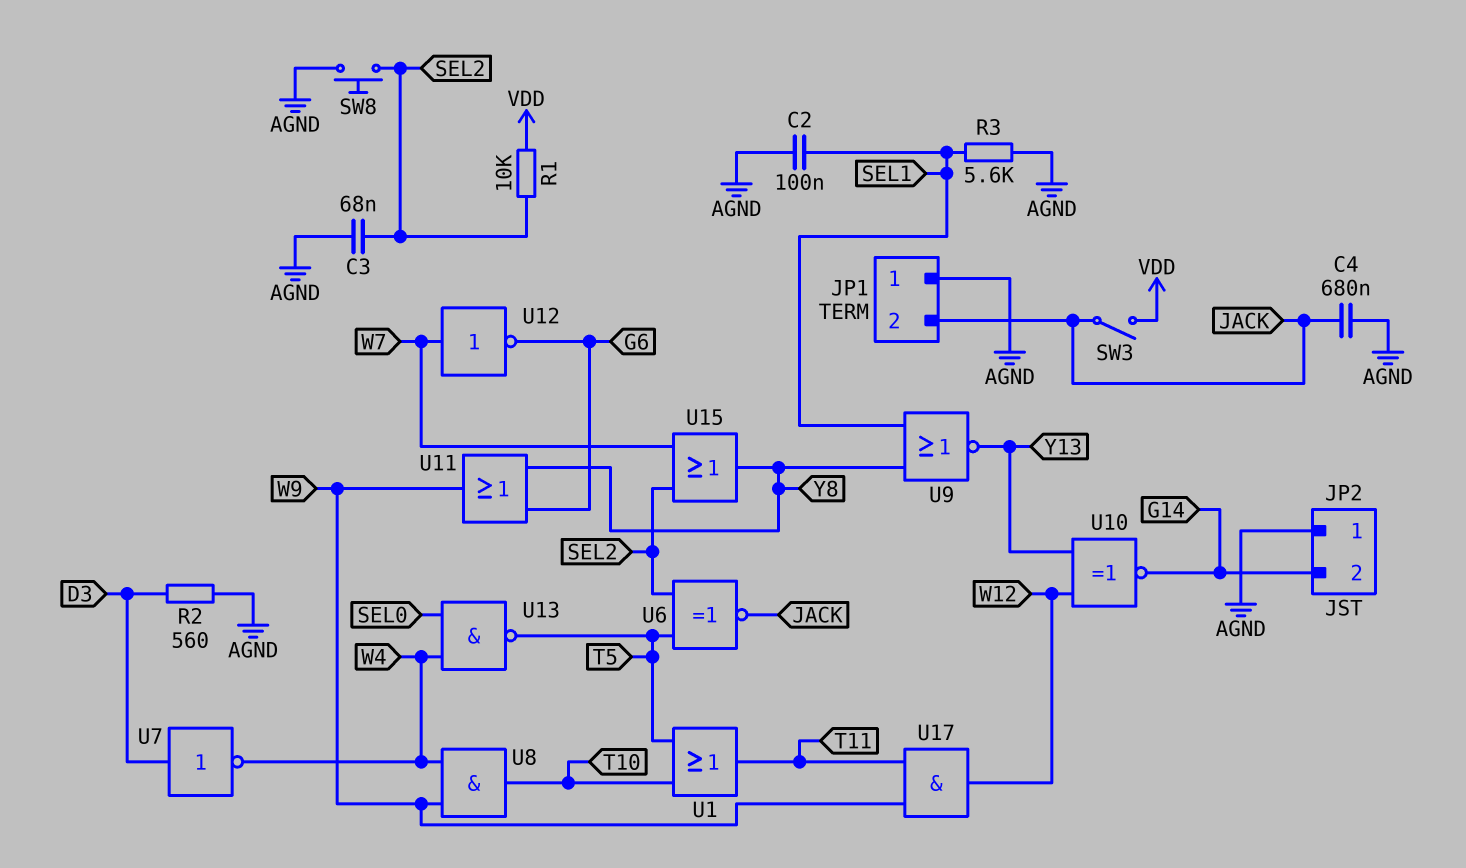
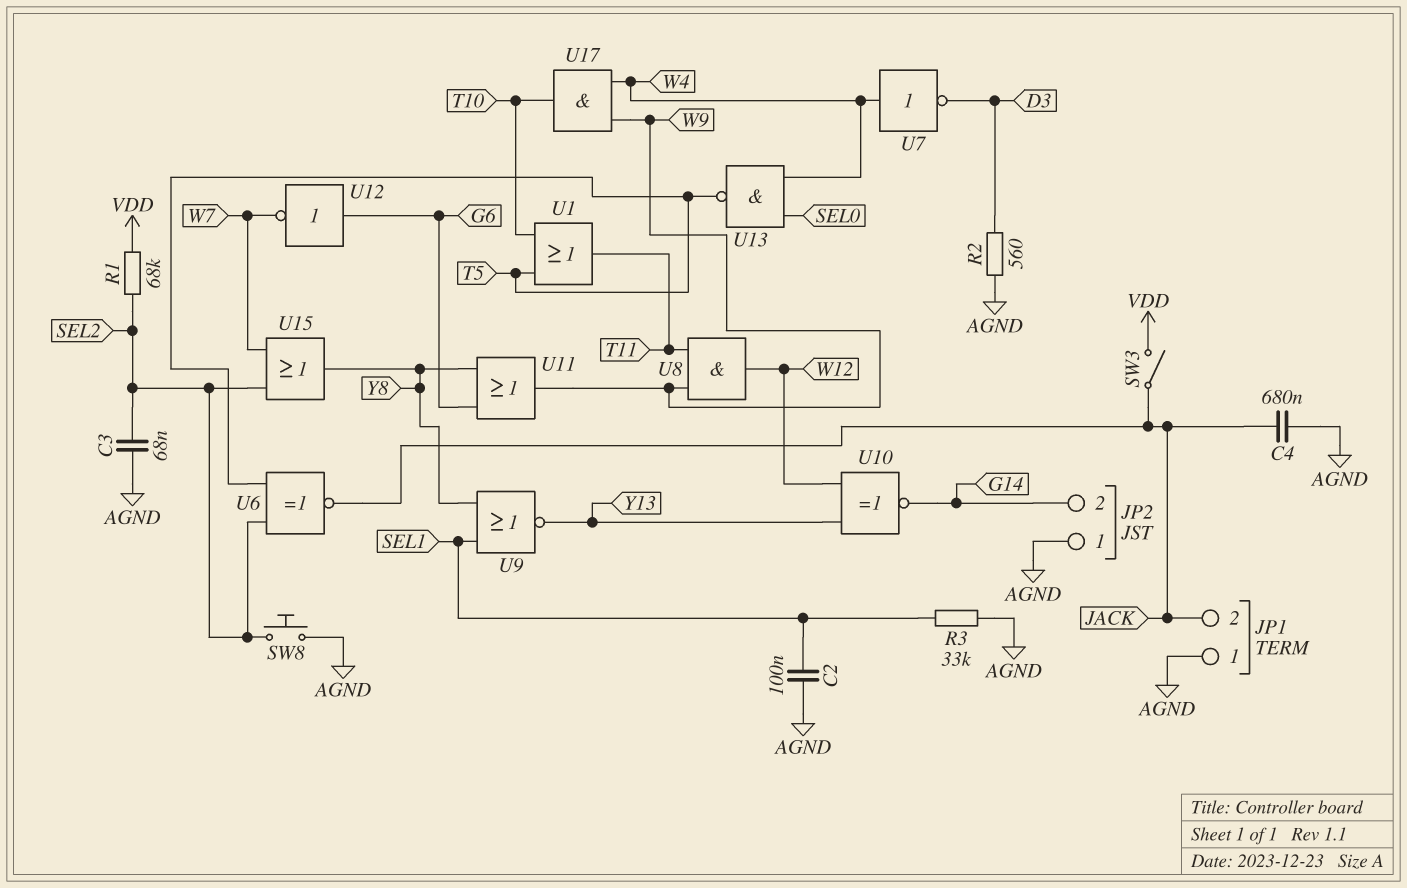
R1: 10k (SEL2, VDD) -> 68k (SEL2, VDD)
R3: 5.6k (AGND, SEL1) -> 33k (AGND, SEL1)
U7: NOT (in D3, out W4) -> NOT (in W4, out D3)
U8: AND (in W4, in W9, out T10) -> AND (in T11, in W9, out W12)
U12: NOT (in W7, out G6) -> NOT (in G6, out W7)
U17: AND (in T11, in W9, out W12) -> AND (in W4, in W9, out T10)

